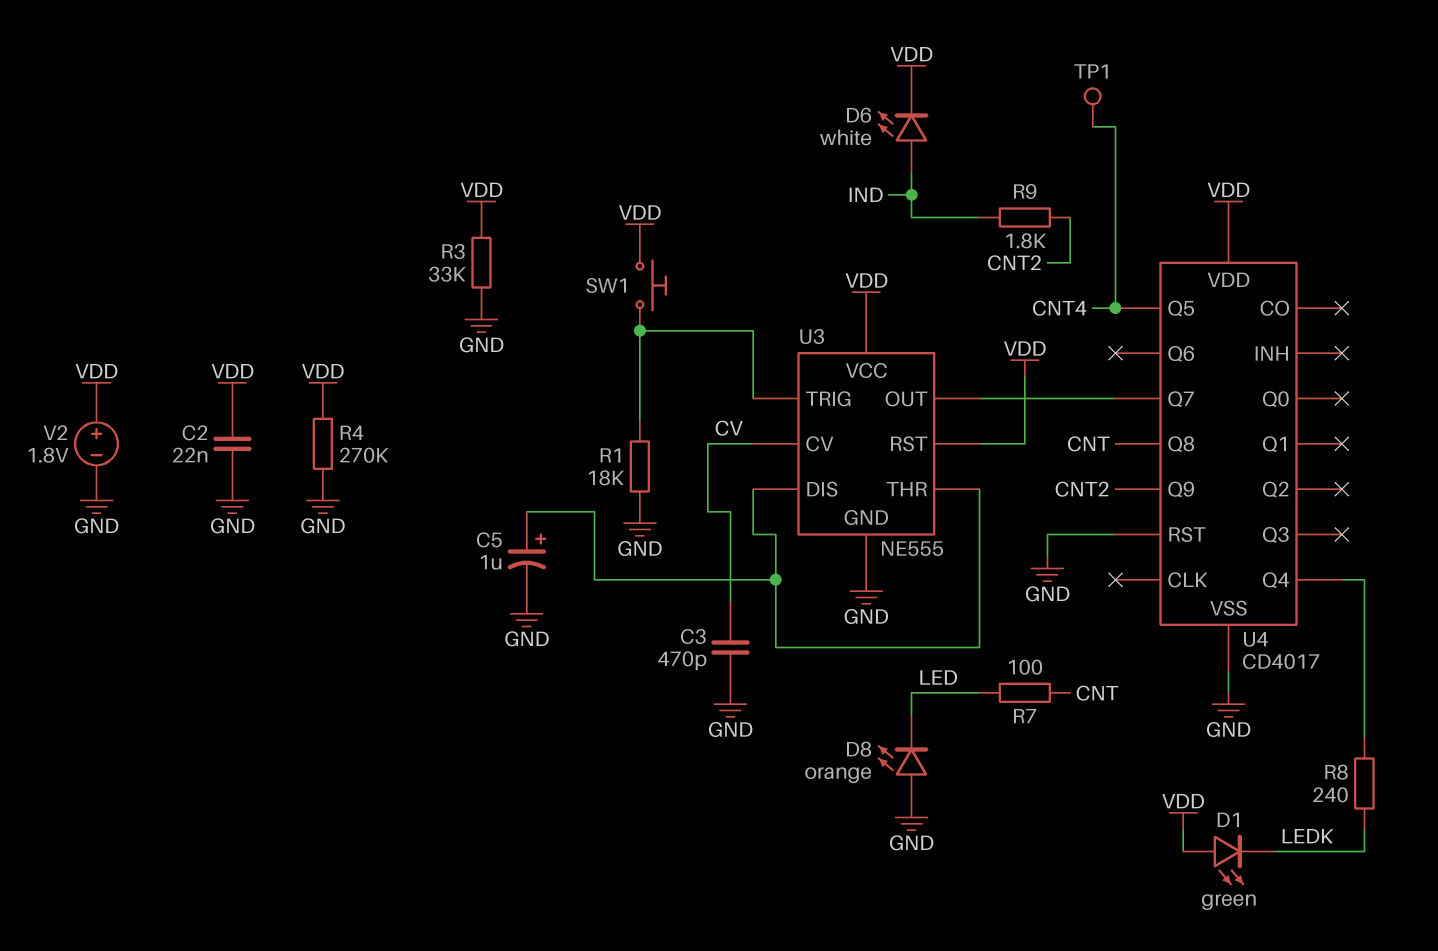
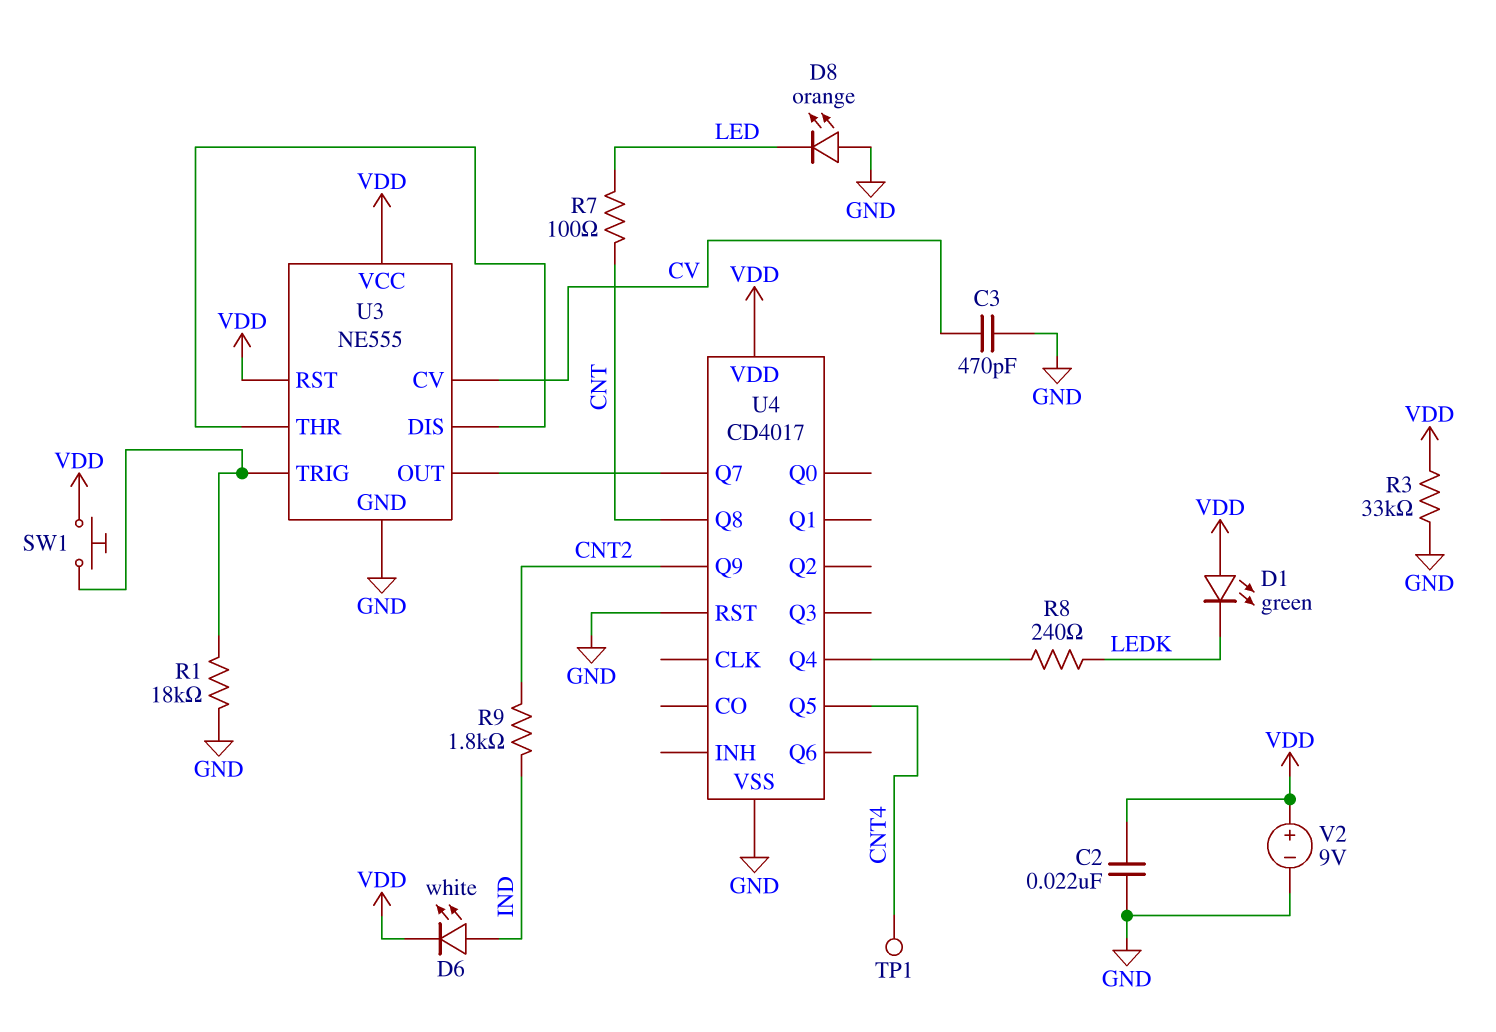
C5: 1uF (plus U3/DIS, minus GND) -> none
R4: 270k (GND, VDD) -> none
V2: 1.8V (plus VDD, minus GND) -> 9V (plus VDD, minus GND)

